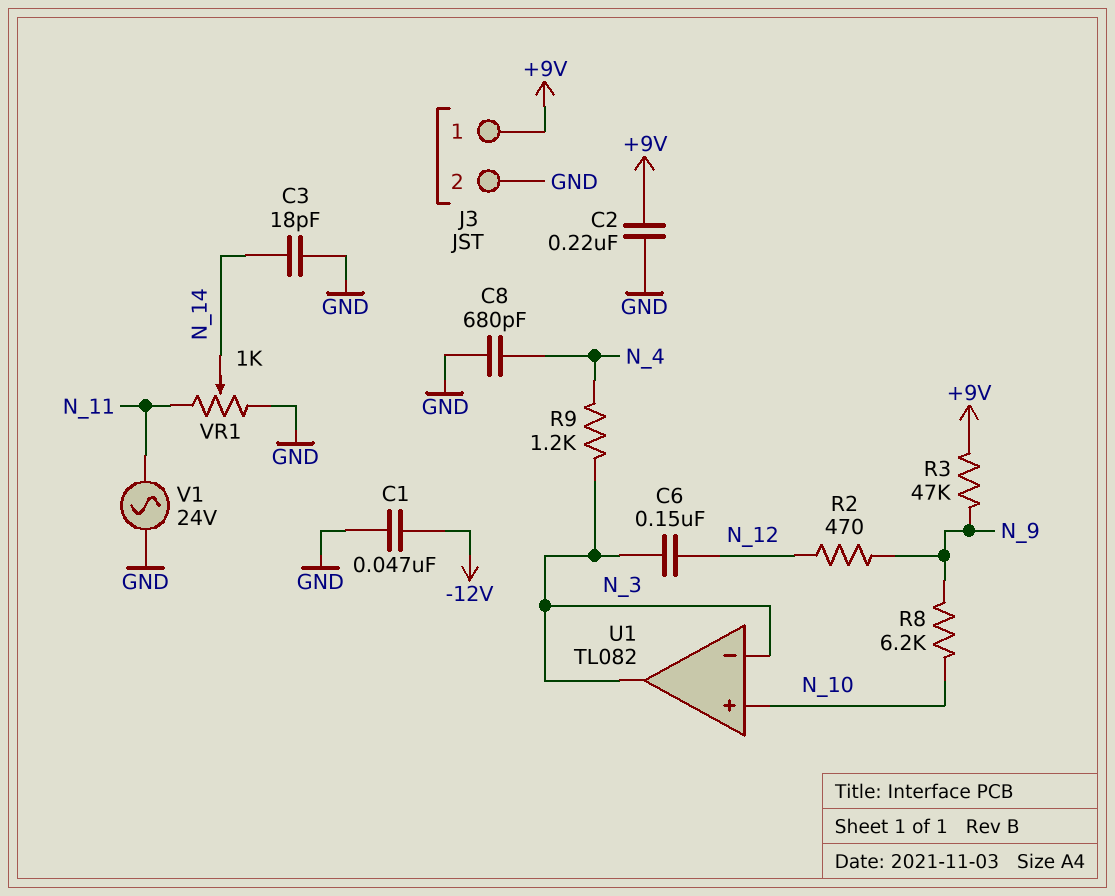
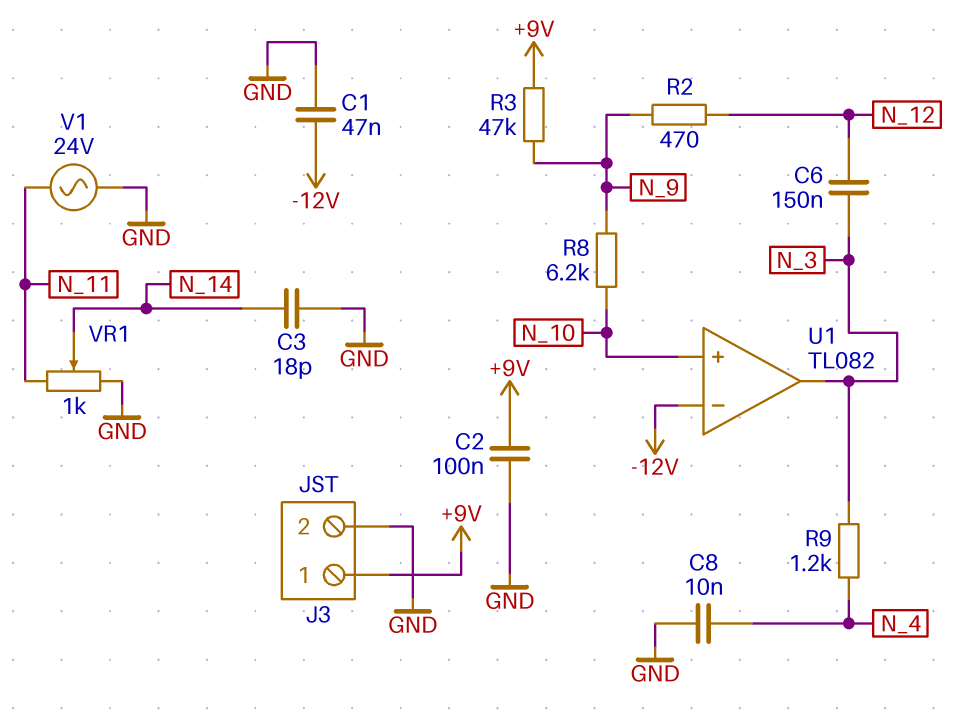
C2: 220nF (+9V, GND) -> 100nF (+9V, GND)
C8: 680pF (GND, N_4) -> 10nF (GND, N_4)
U1 pin in-: N_3 -> -12V

